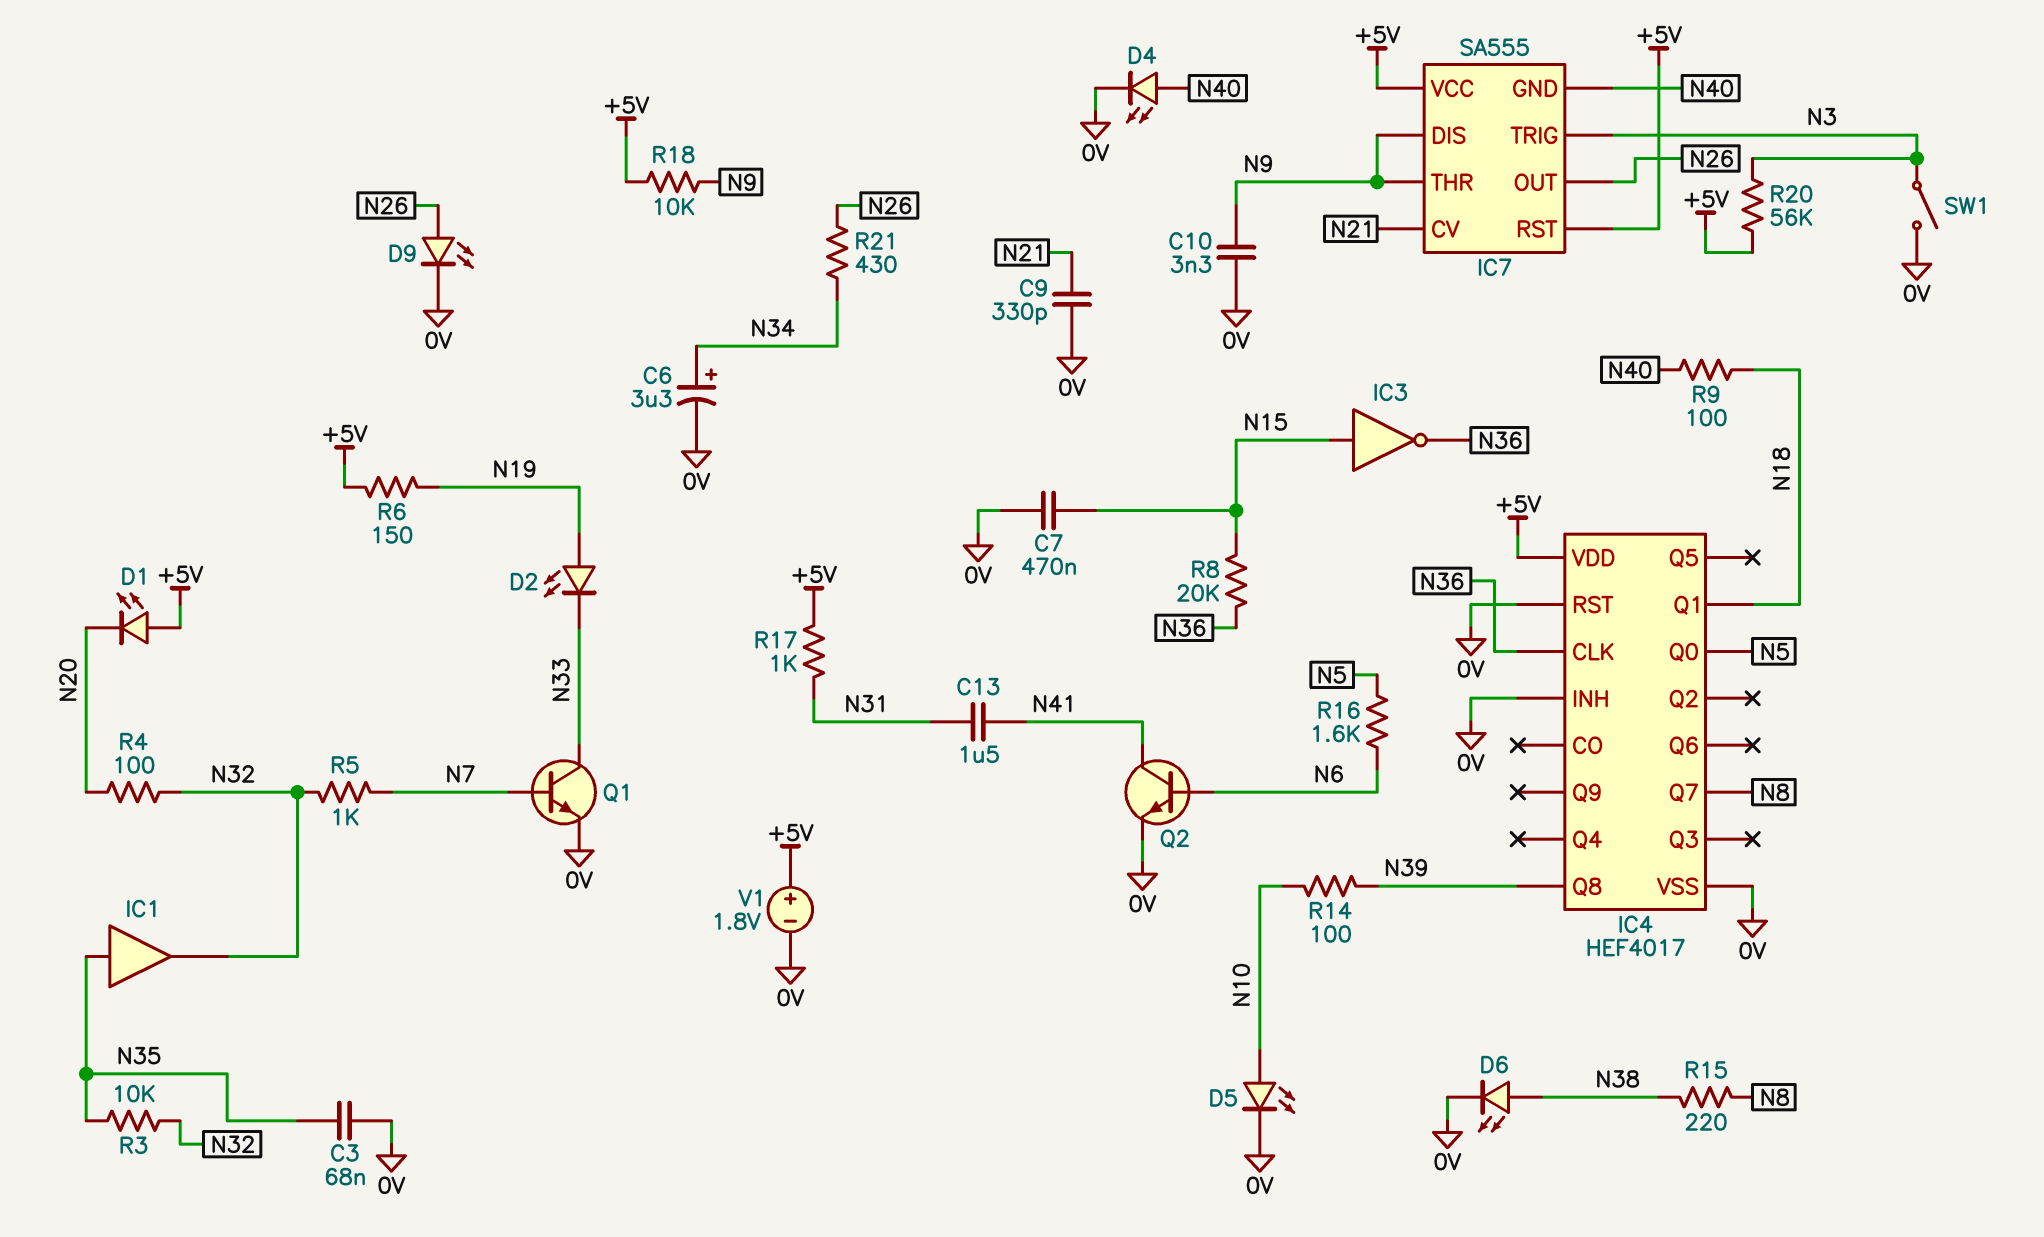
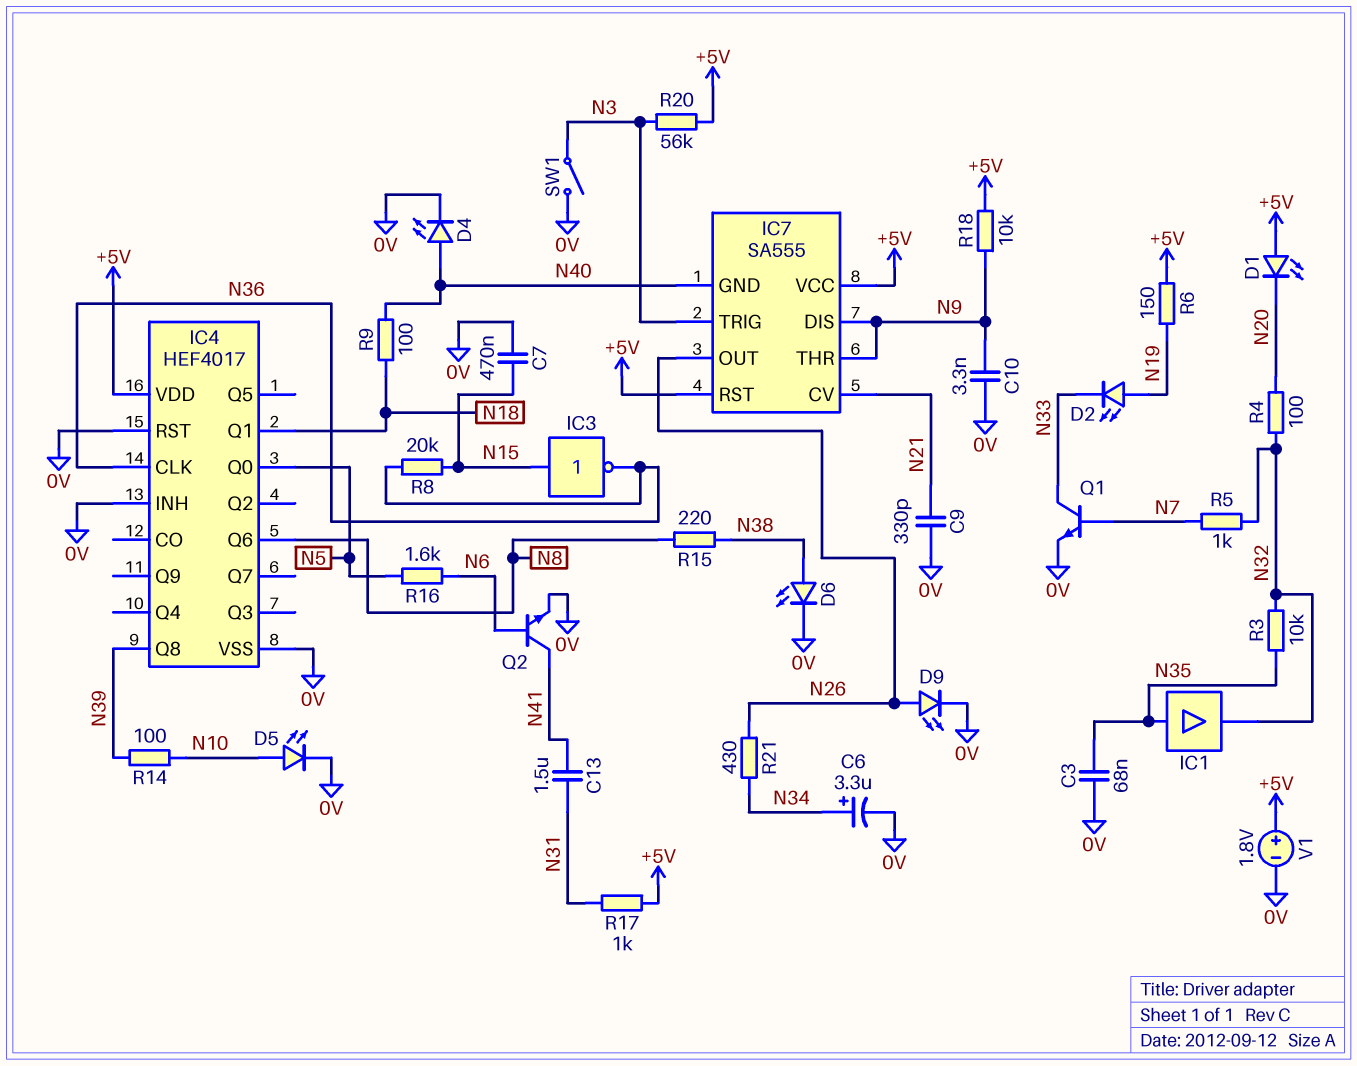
IC4 pin Q6: none -> N8
IC4 pin Q7: N8 -> none

